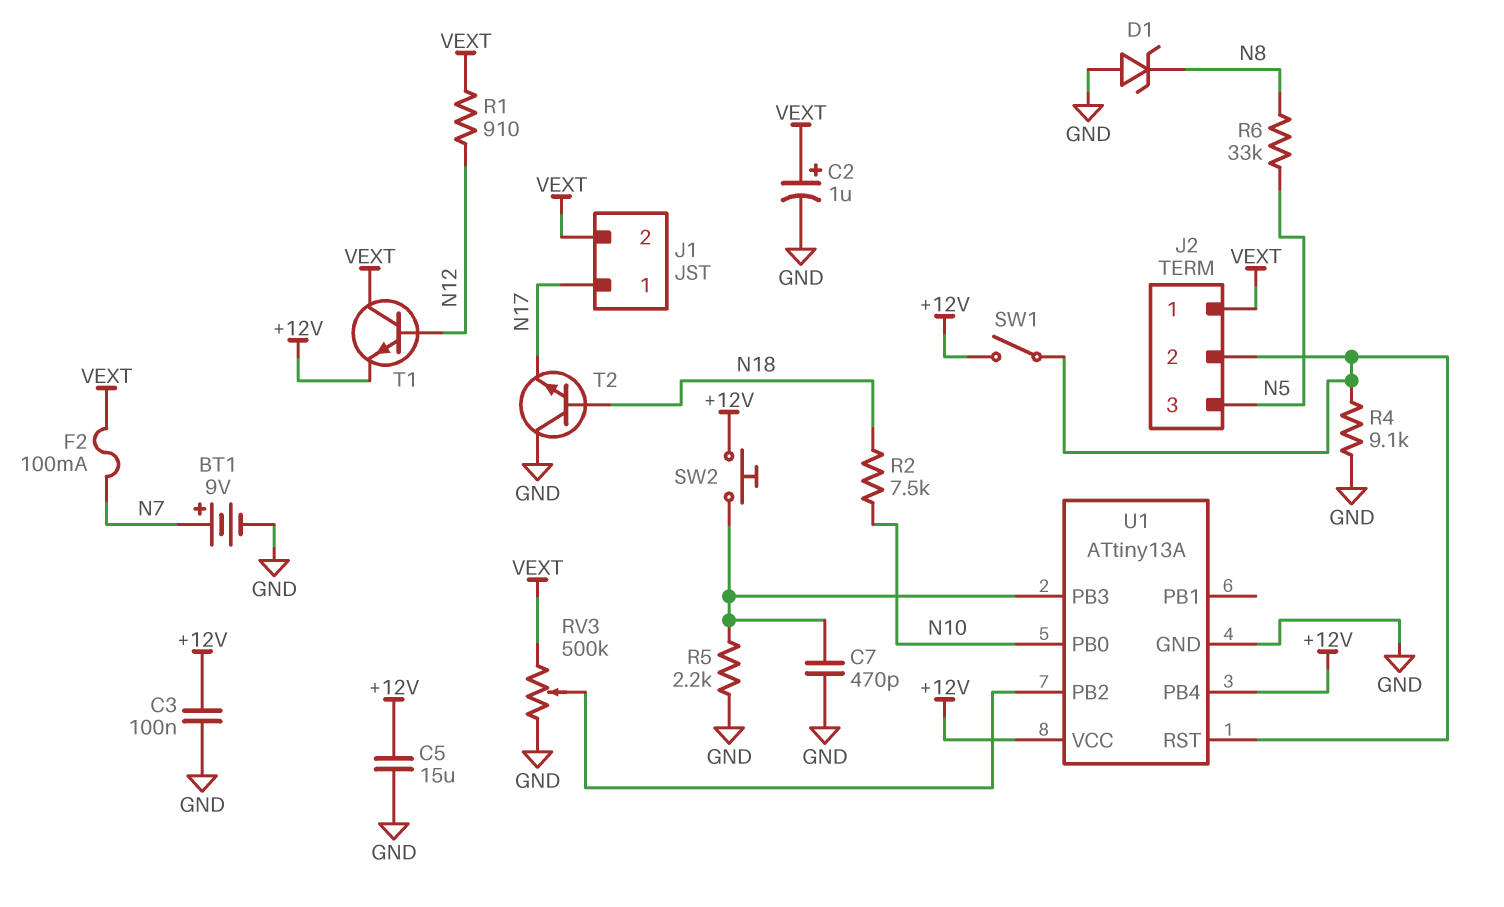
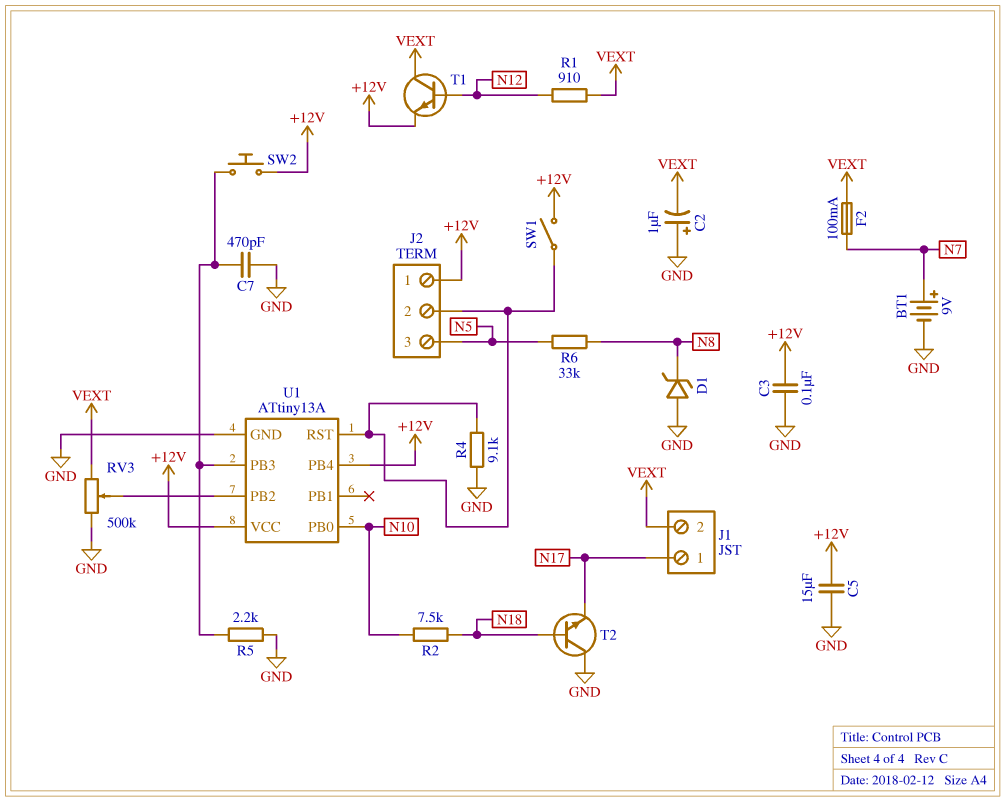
C2: 1uF (plus VEXT, minus GND) -> 1uF (plus GND, minus VEXT)
J2 pin 1: VEXT -> +12V

